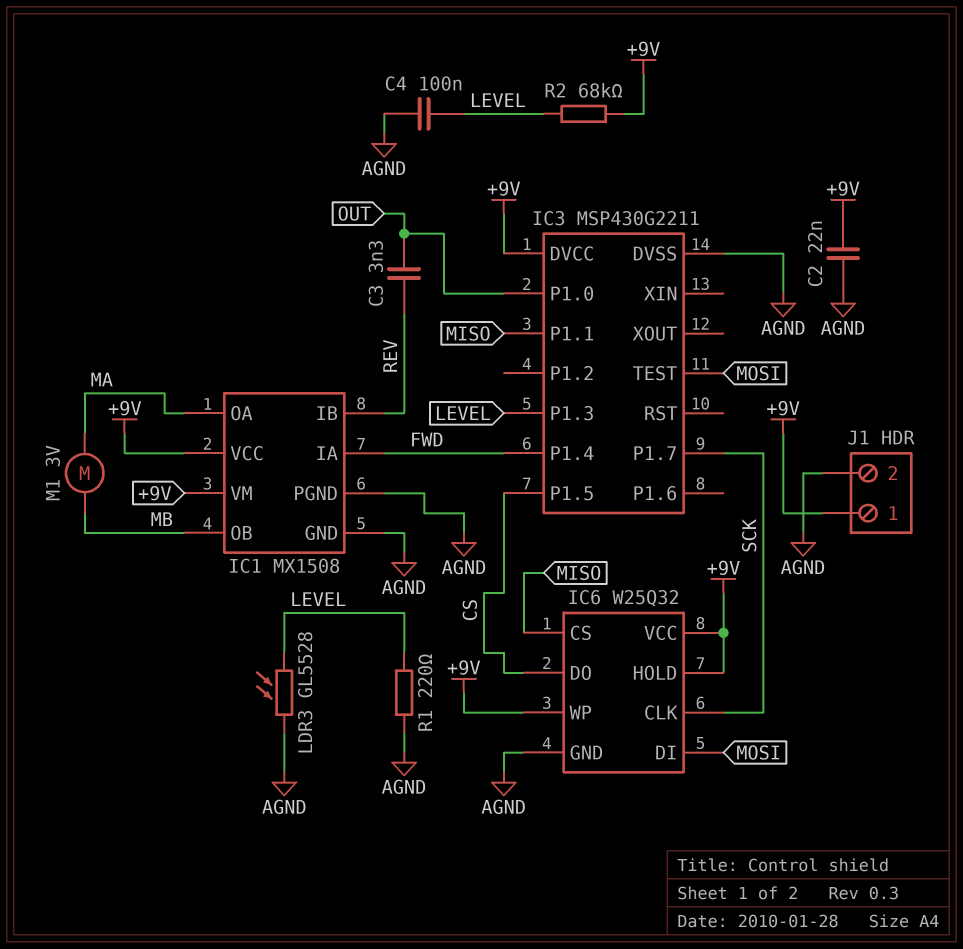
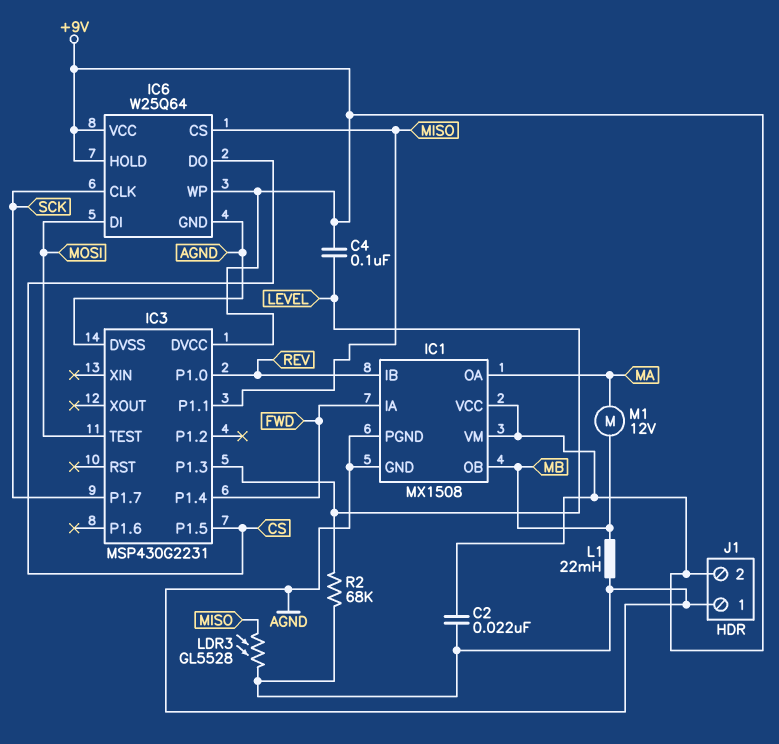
C3: 3.3nF (OUT, REV) -> none
C4: 100nF (AGND, LEVEL) -> 100nF (+9V, LEVEL)
IC3: MSP430G2211 -> MSP430G2231
IC3 pin P1.0: OUT -> REV
IC6: W25Q32 -> W25Q64
J1 pin 1: +9V -> AGND
J1 pin 2: AGND -> +9V
L1: none -> 22mH (AGND, MB)
LDR3: GL5528 (AGND, LEVEL) -> GL5528 (AGND, MISO)
M1: motor 3V (MA, MB) -> motor 12V (MA, MB)
R1: 220 (AGND, LEVEL) -> none
R2: 68k (+9V, LEVEL) -> 68k (AGND, LEVEL)

